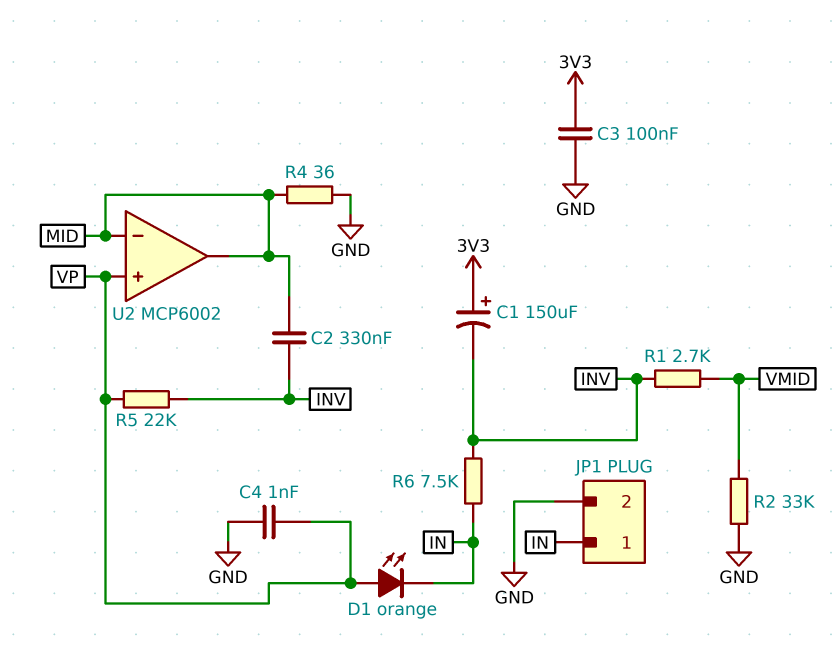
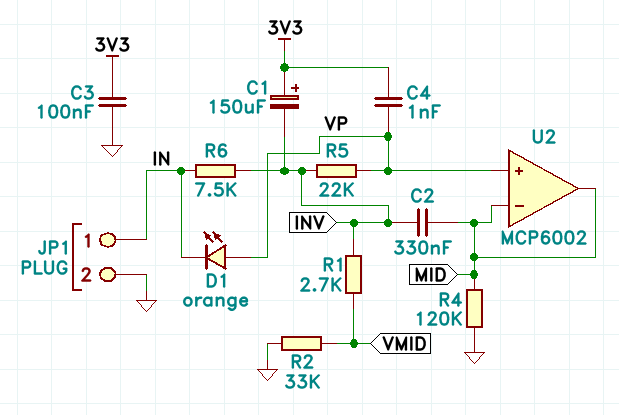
C4: 1nF (GND, VP) -> 1nF (3V3, VP)
R4: 36 (GND, MID) -> 120k (GND, MID)

